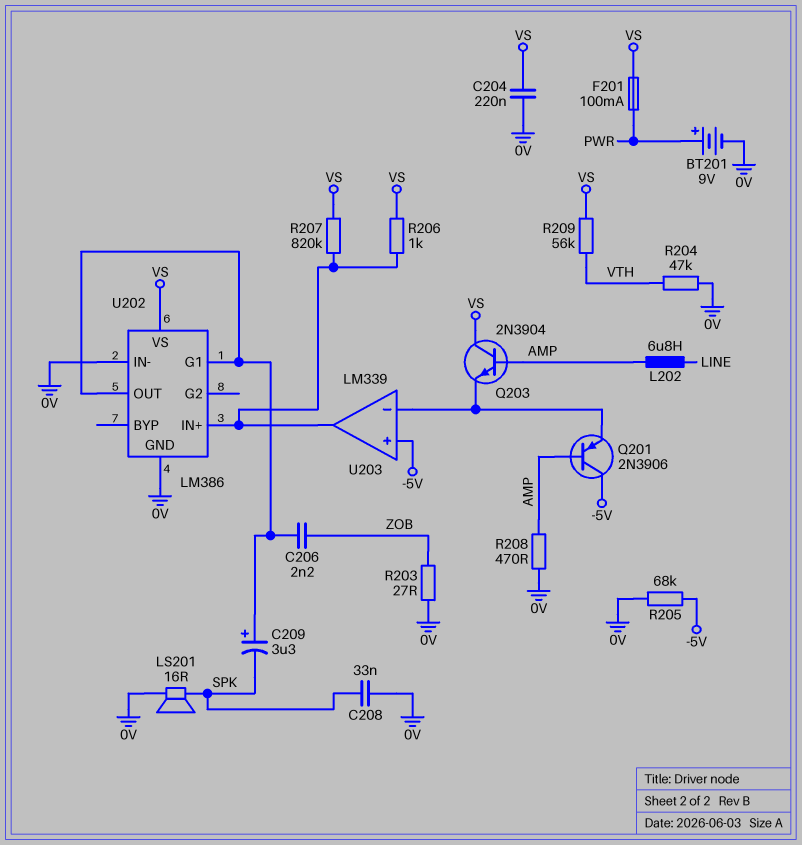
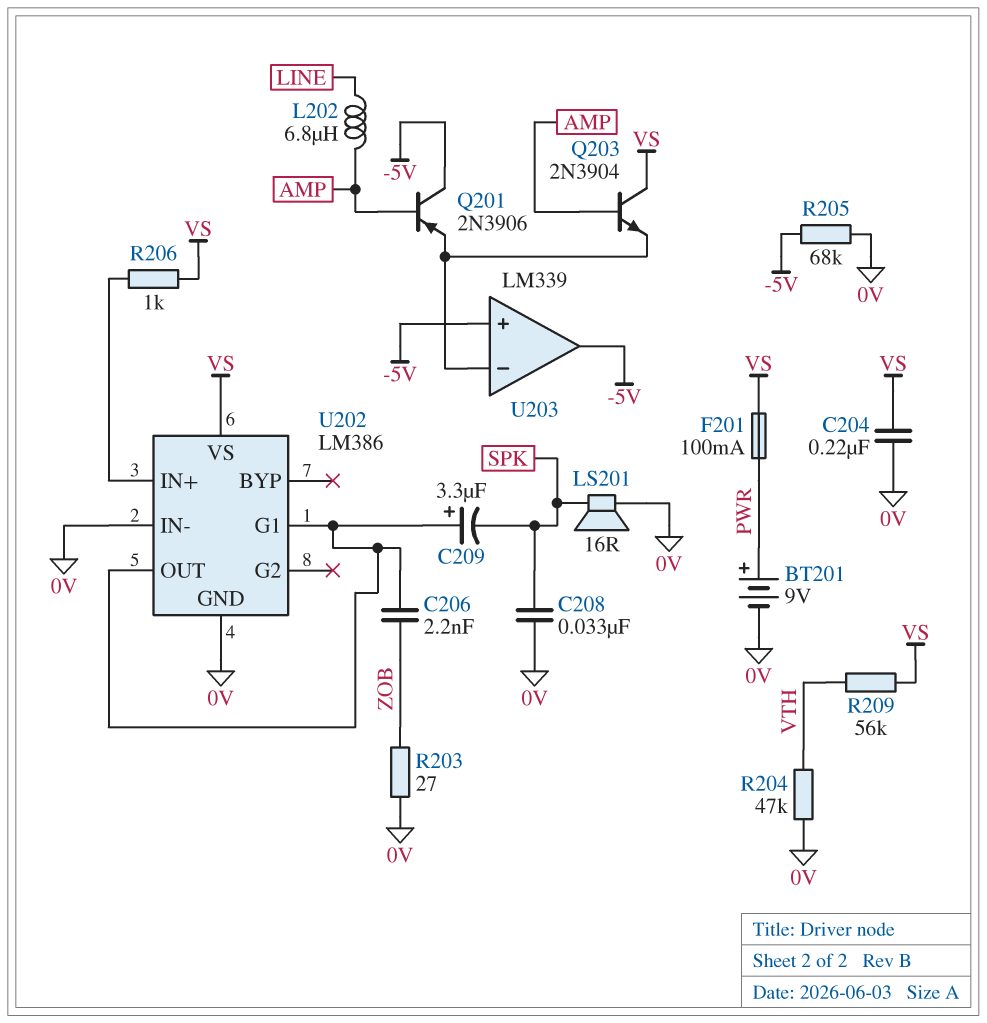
R207: 820k (U202/IN+, VS) -> none
R208: 470 (0V, AMP) -> none
U203 pin out: U202/IN+ -> -5V

